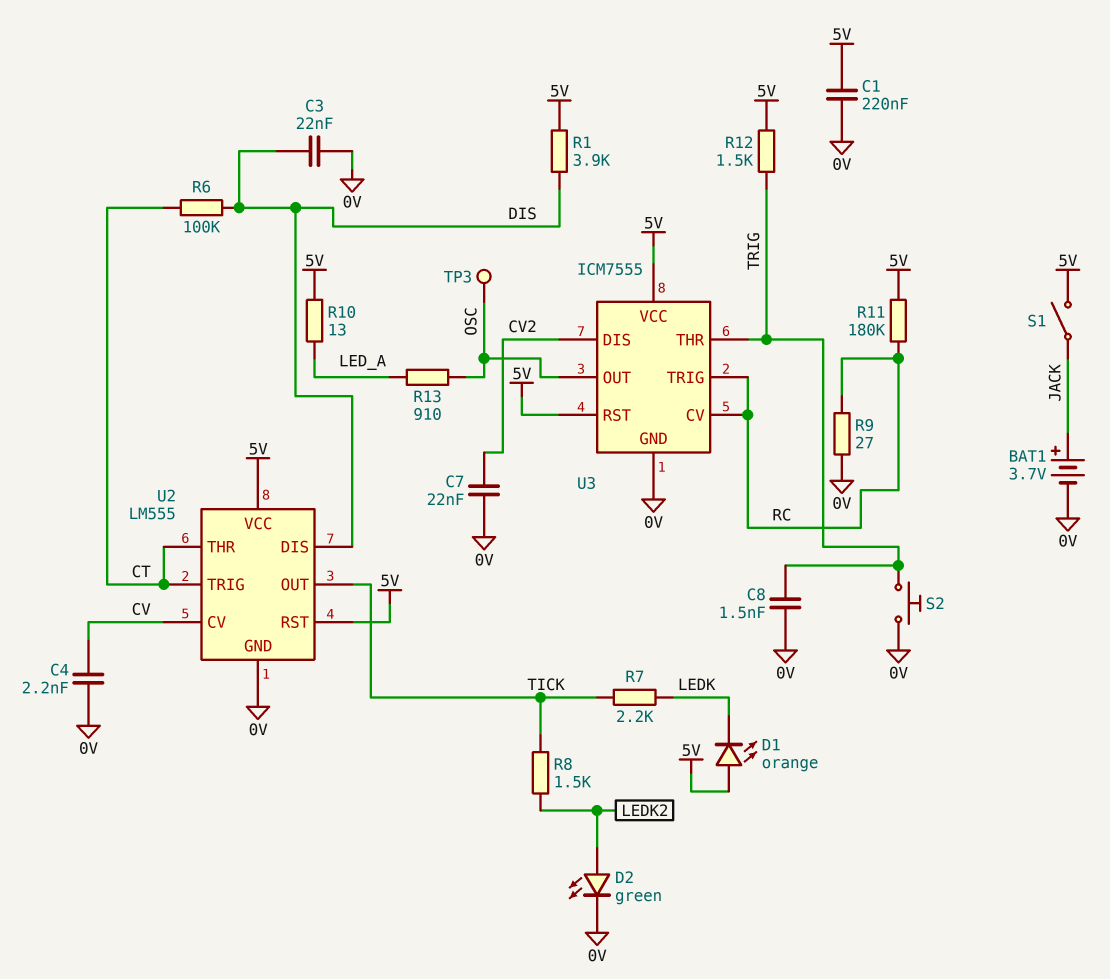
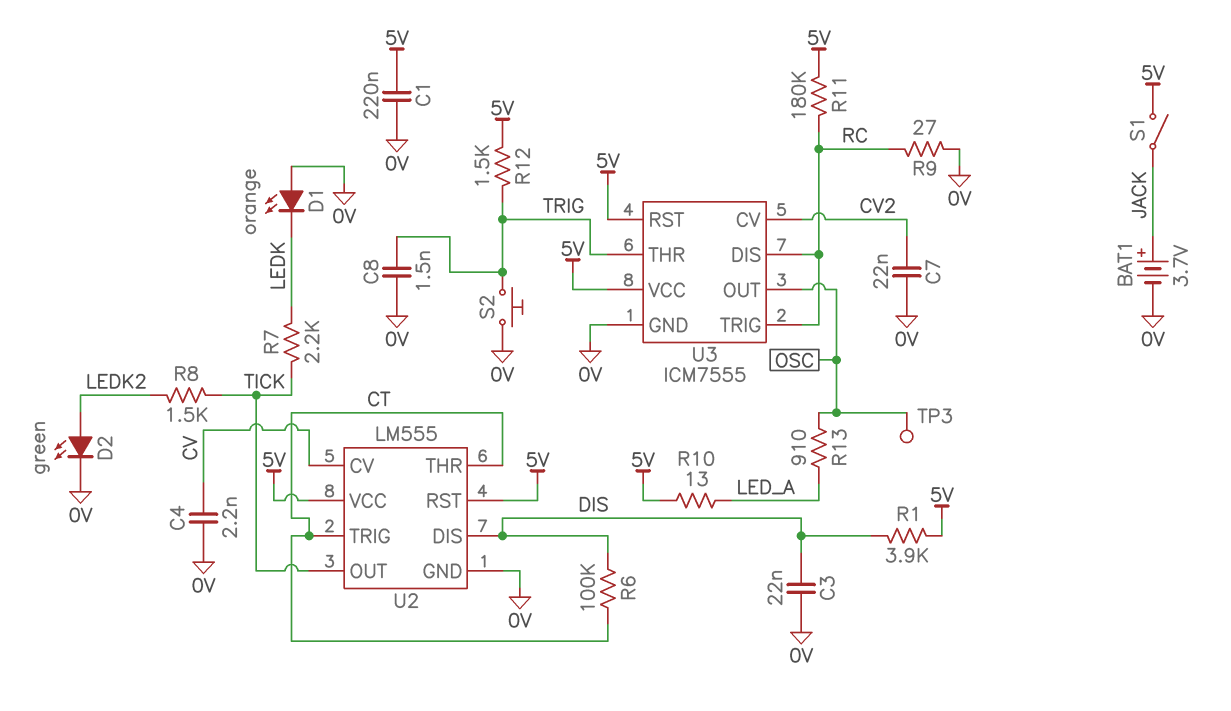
D1: LED orange (A 5V, K LEDK) -> LED orange (A 0V, K LEDK)
U3 pin CV: RC -> CV2
U3 pin DIS: CV2 -> RC

